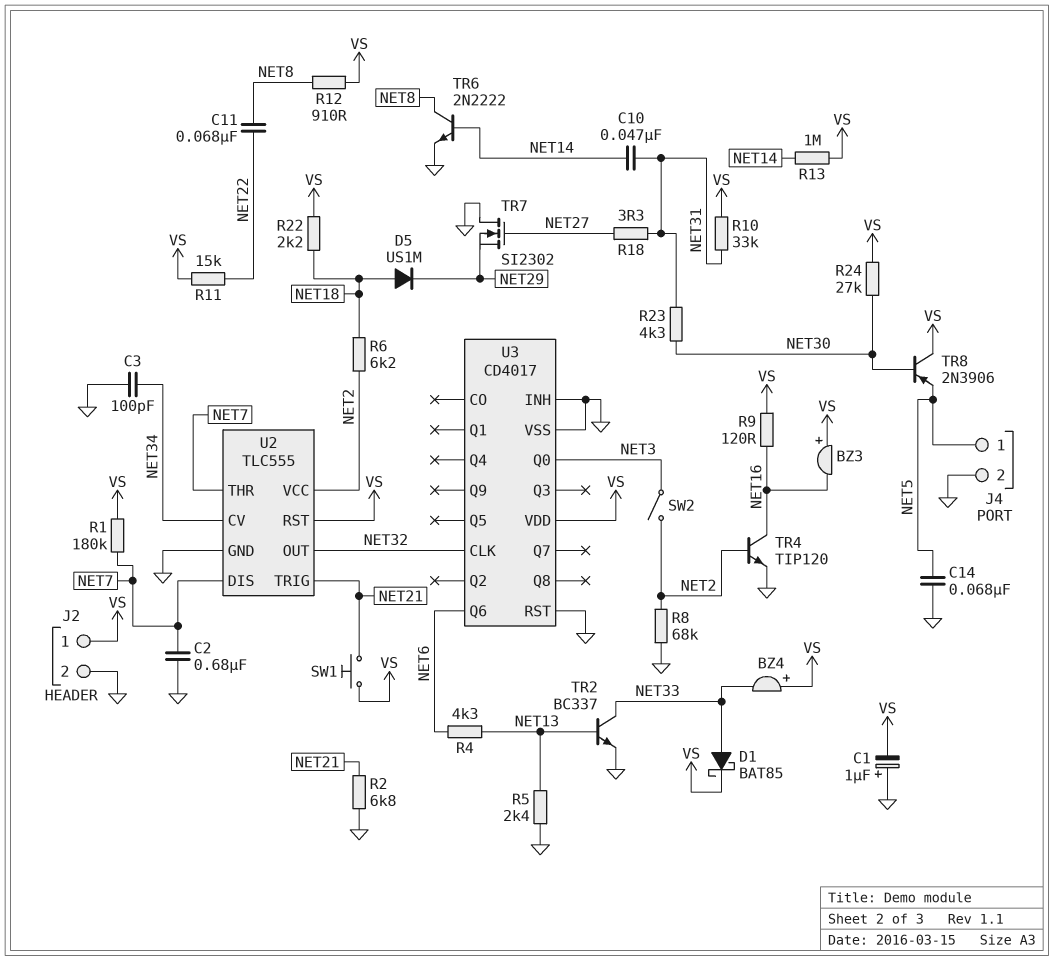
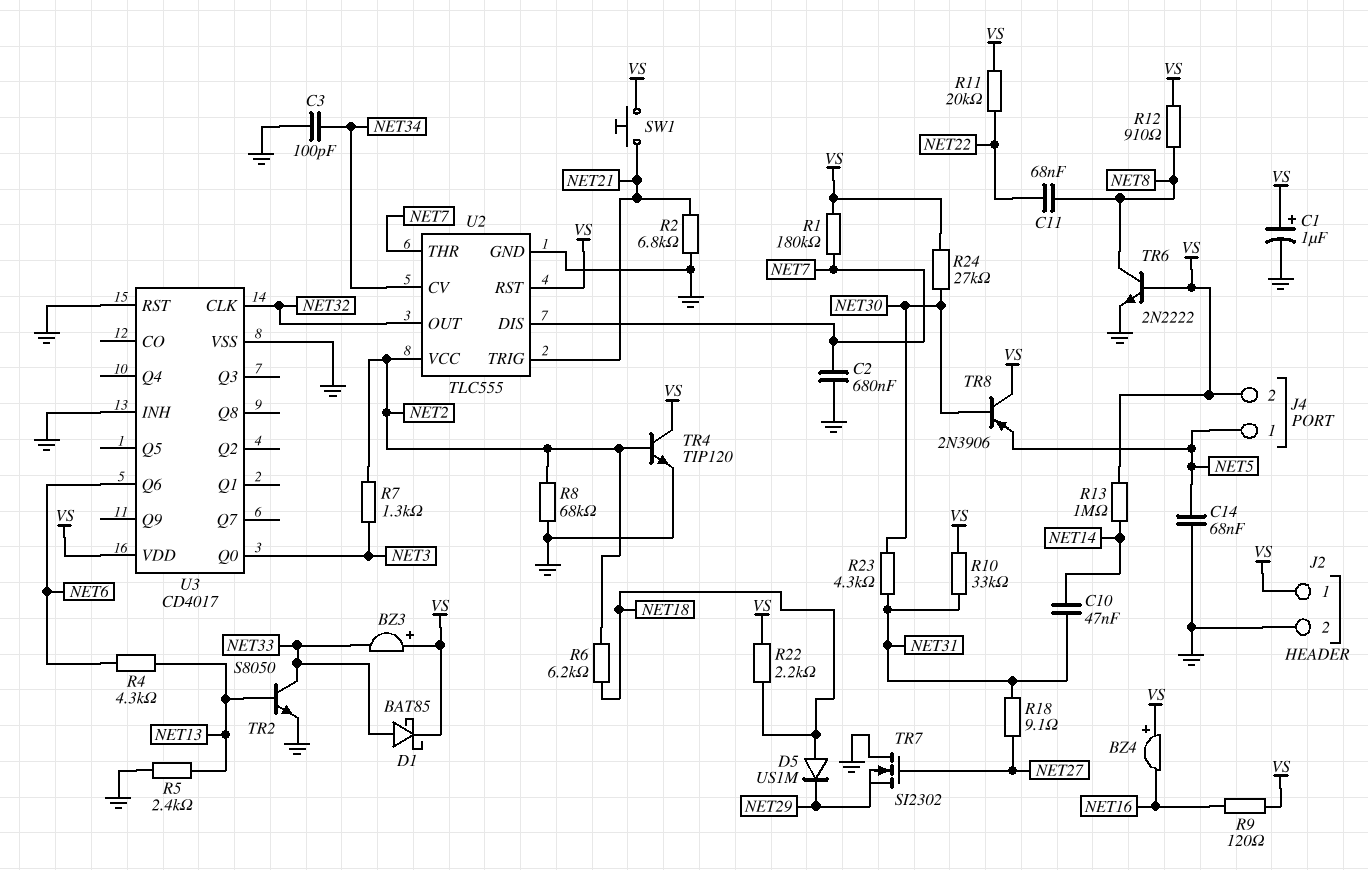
BZ3: buzzer (plus VS, minus NET16) -> buzzer (plus VS, minus NET33)
BZ4: buzzer (plus VS, minus NET33) -> buzzer (plus VS, minus NET16)
C1: 1uF (plus GND, minus VS) -> 1uF (plus VS, minus GND)
J4 pin 2: GND -> VS
R7: none -> 1.3k (NET2, NET3)
R11: 15k (NET22, VS) -> 20k (NET22, VS)
R18: 3.3 (NET27, NET31) -> 9.1 (NET27, NET31)
SW2: switch (NET2, NET3) -> none
TR2: NPN BC337 (B NET13, C NET33, E GND) -> NPN S8050 (B NET13, C NET33, E GND)
TR4: NPN TIP120 (B NET2, C NET16, E GND) -> NPN TIP120 (B NET2, C VS, E GND)
TR6: NPN 2N2222 (B NET14, C NET8, E GND) -> NPN 2N2222 (B VS, C NET8, E GND)

